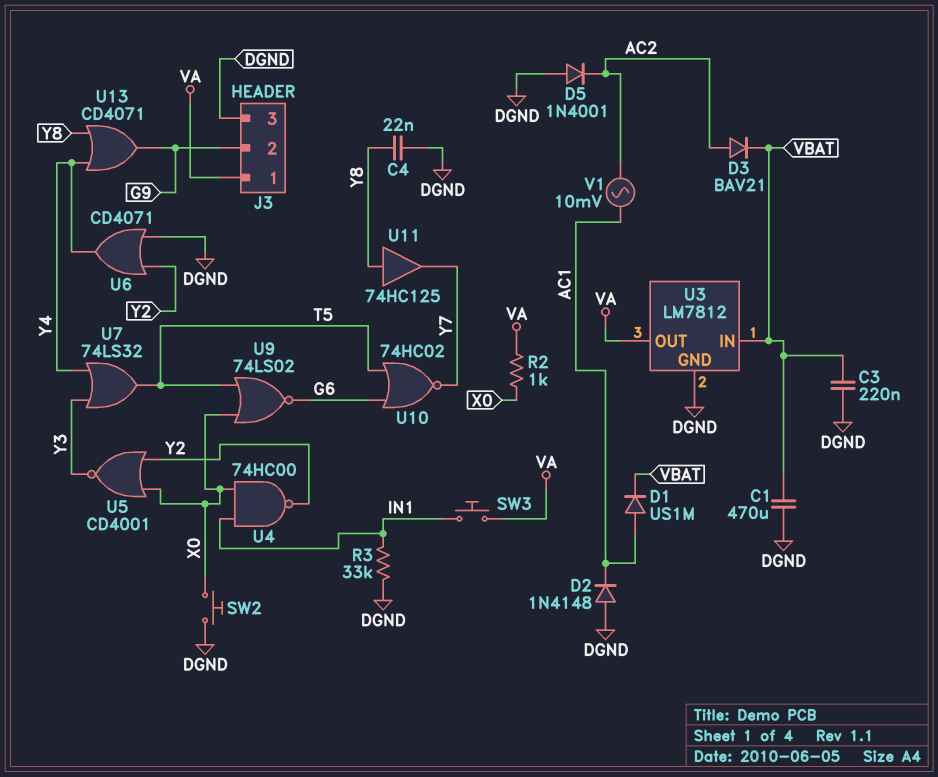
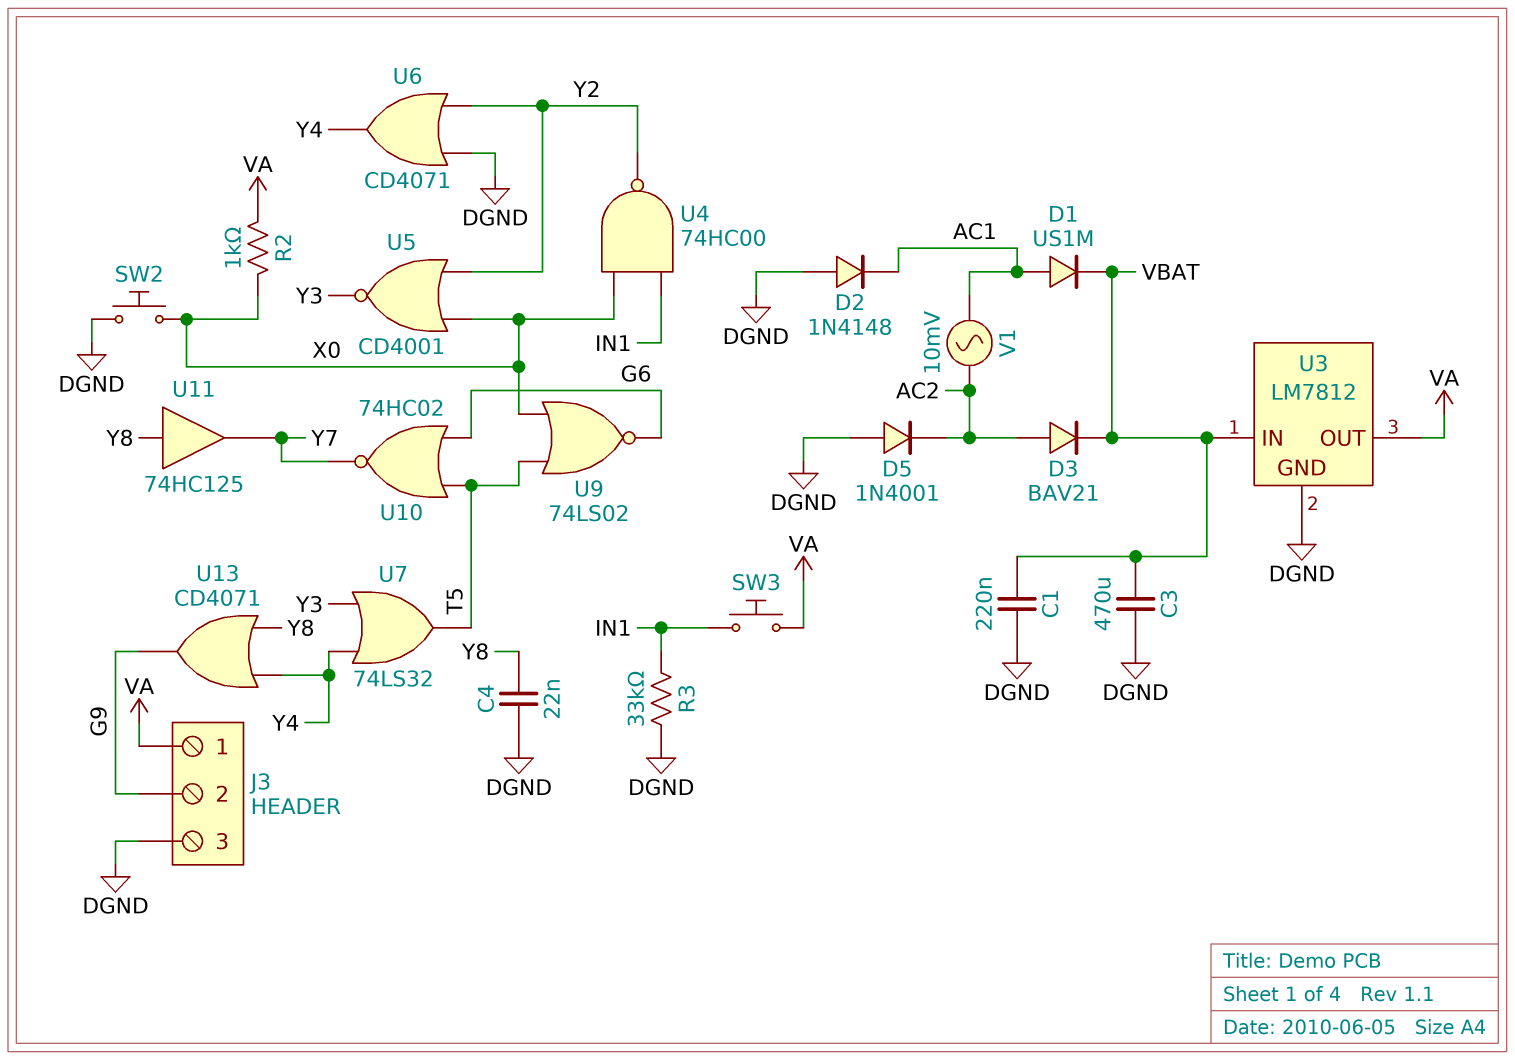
C1: 470uF (DGND, VBAT) -> 220nF (DGND, VBAT)
C3: 220nF (DGND, VBAT) -> 470uF (DGND, VBAT)

